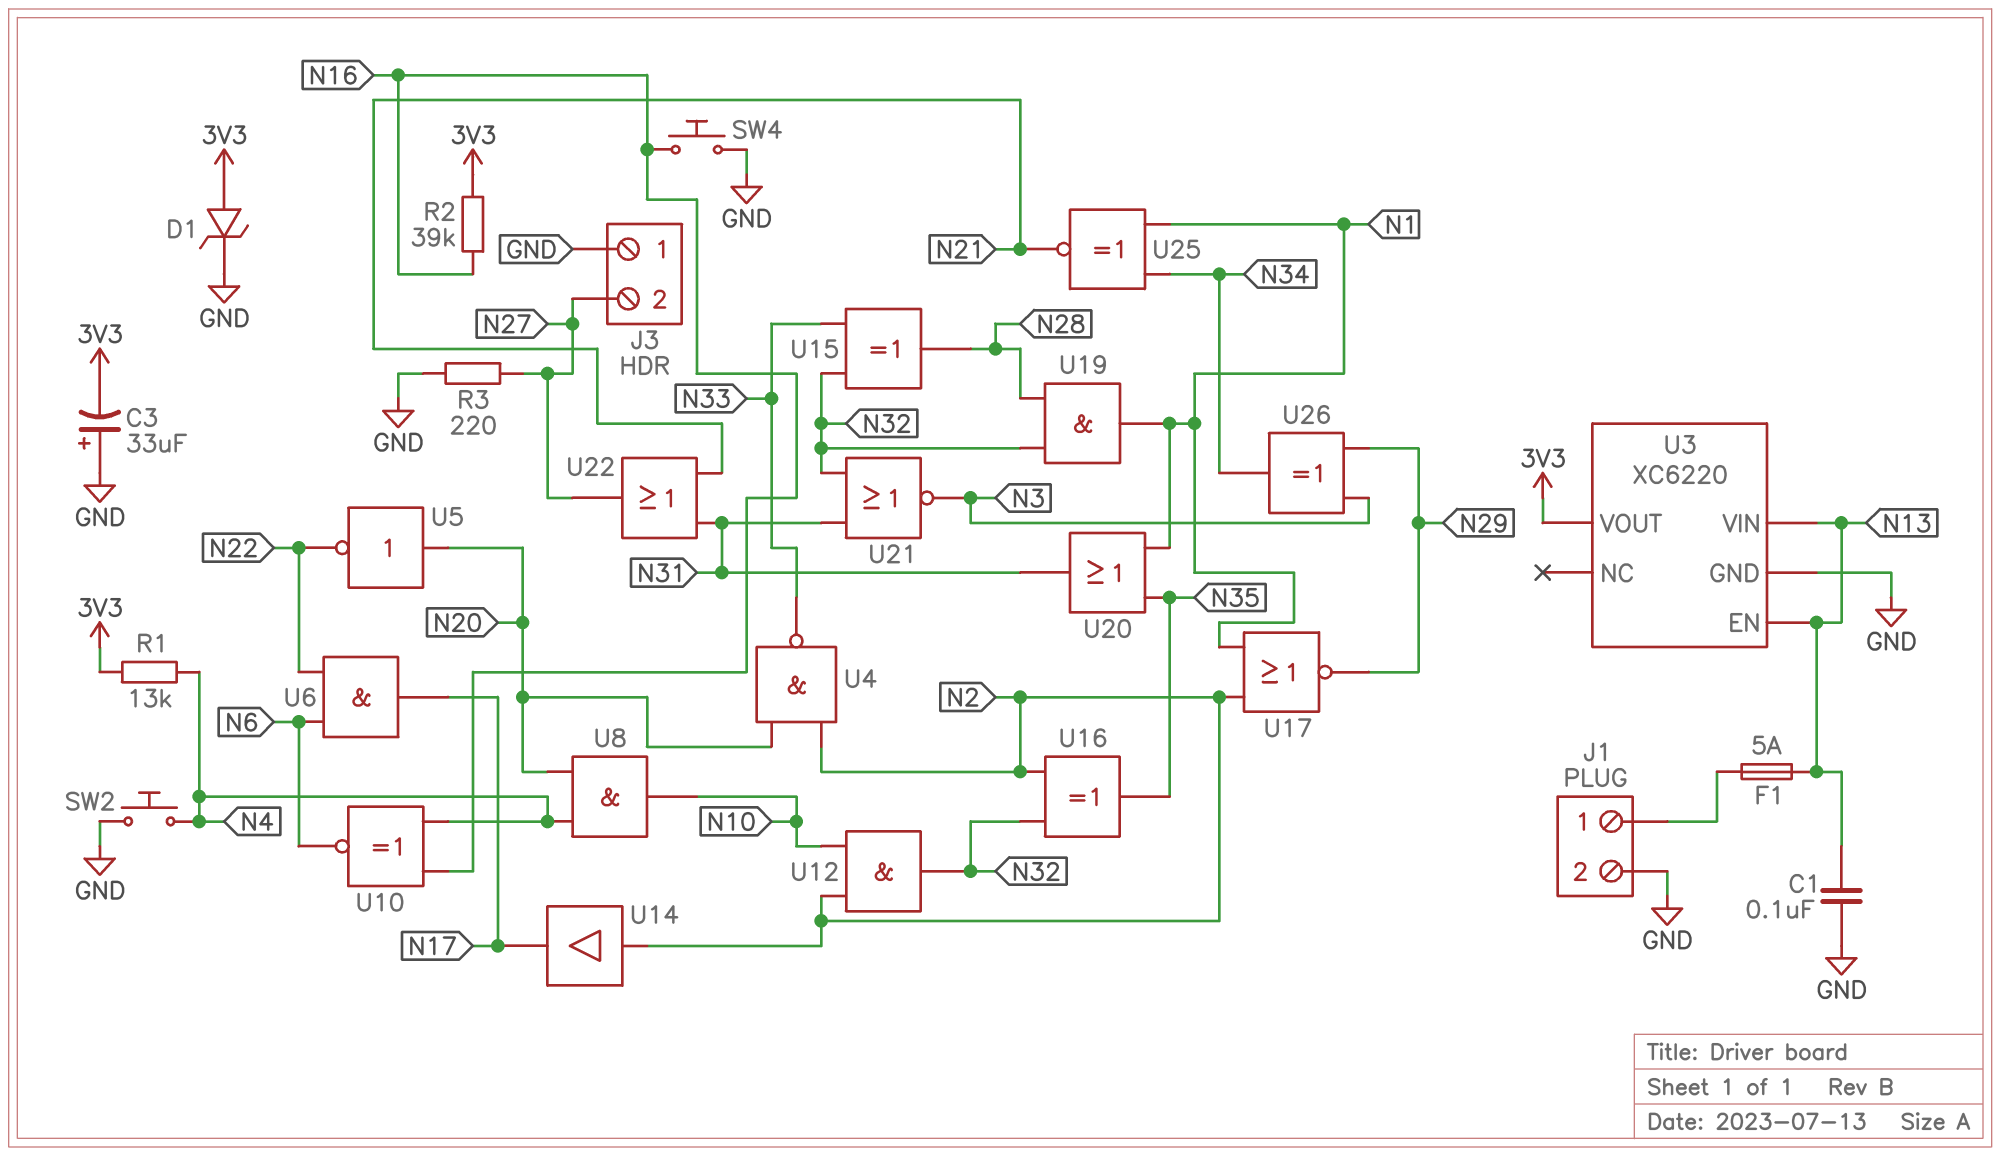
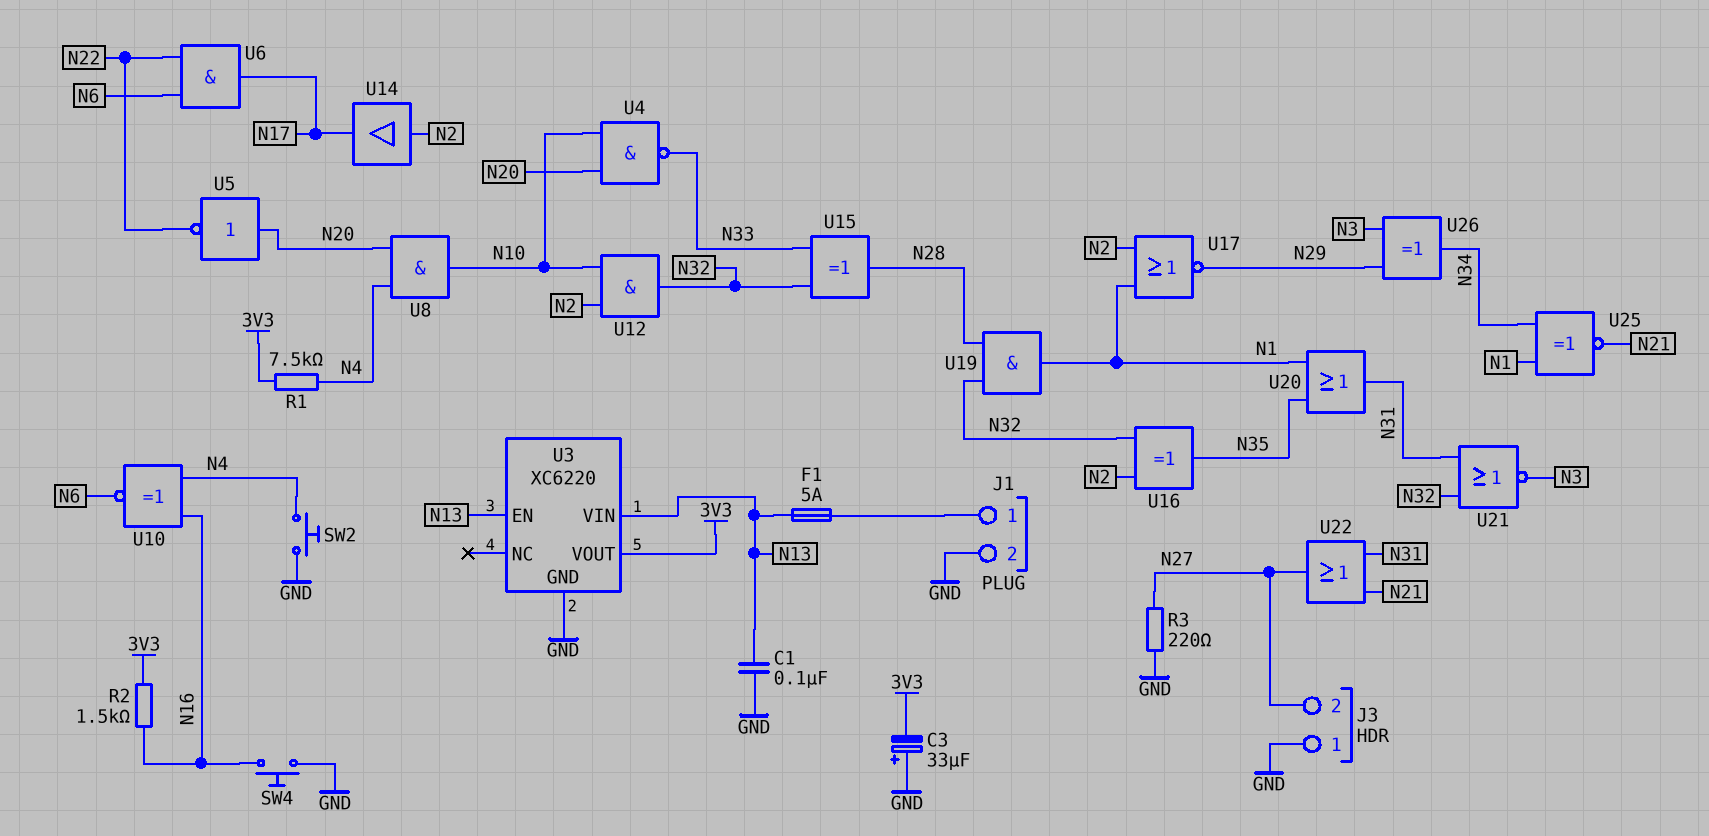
D1: zener (A 3V3, K GND) -> none
R1: 13k (3V3, N4) -> 7.5k (3V3, N4)
R2: 39k (3V3, N16) -> 1.5k (3V3, N16)
U4: NAND (in N2, in N20, out N33) -> NAND (in N10, in N20, out N33)

